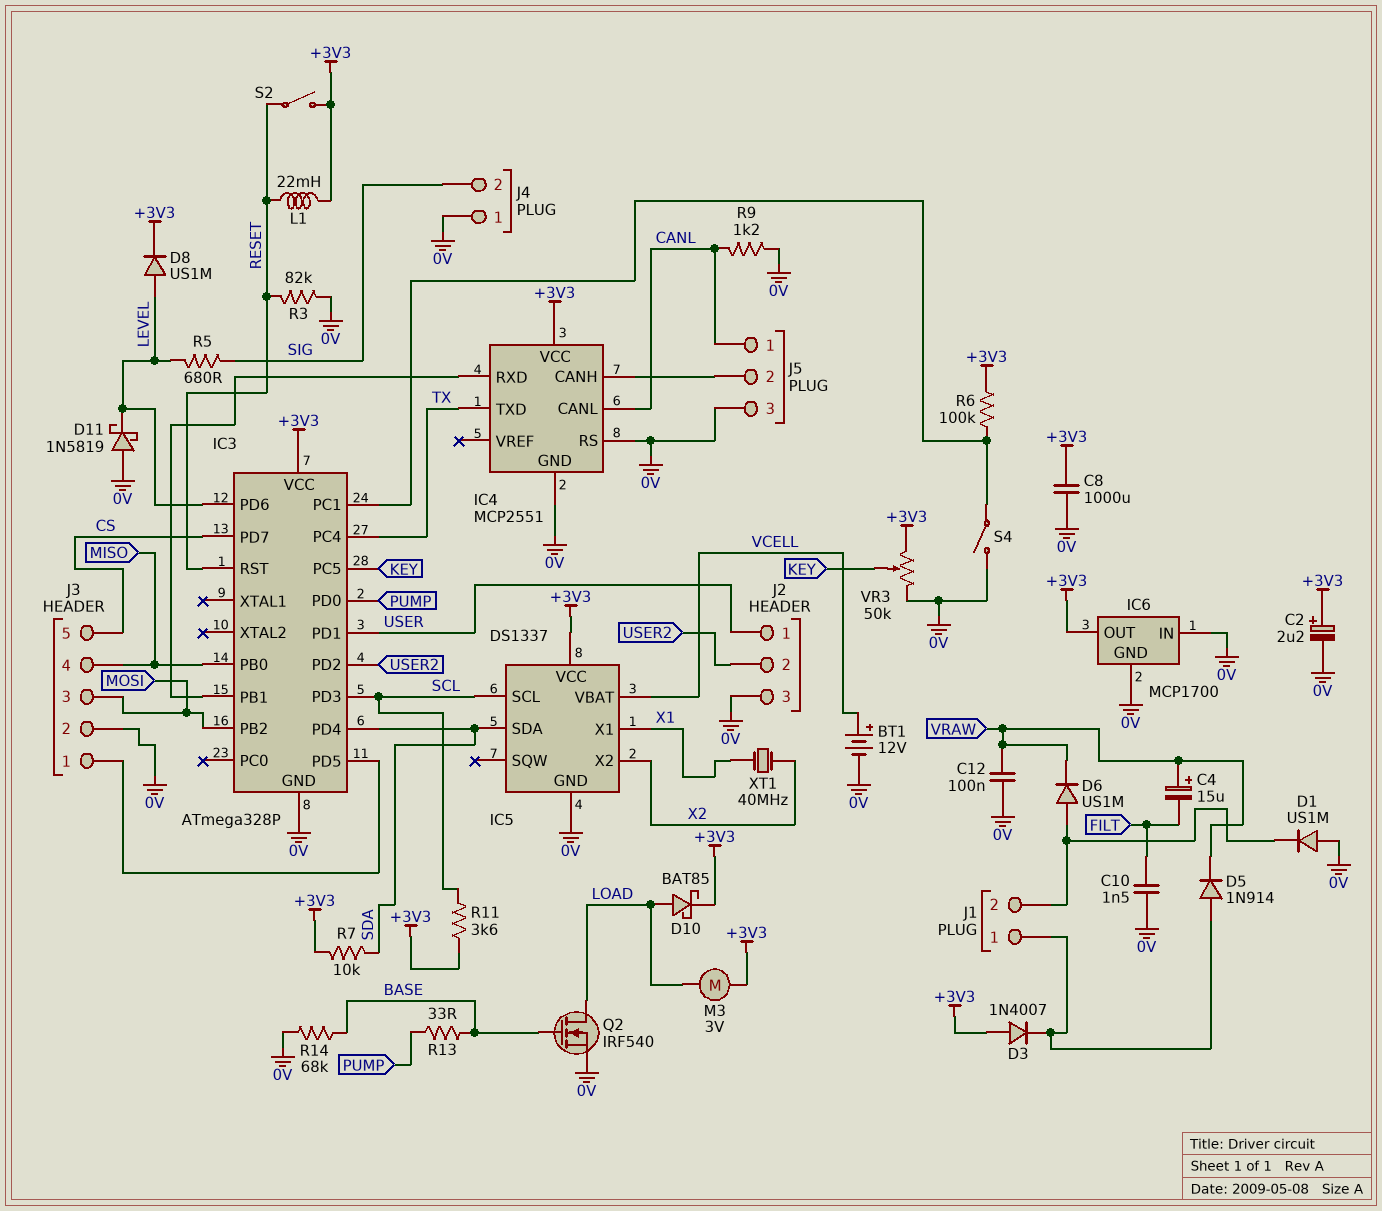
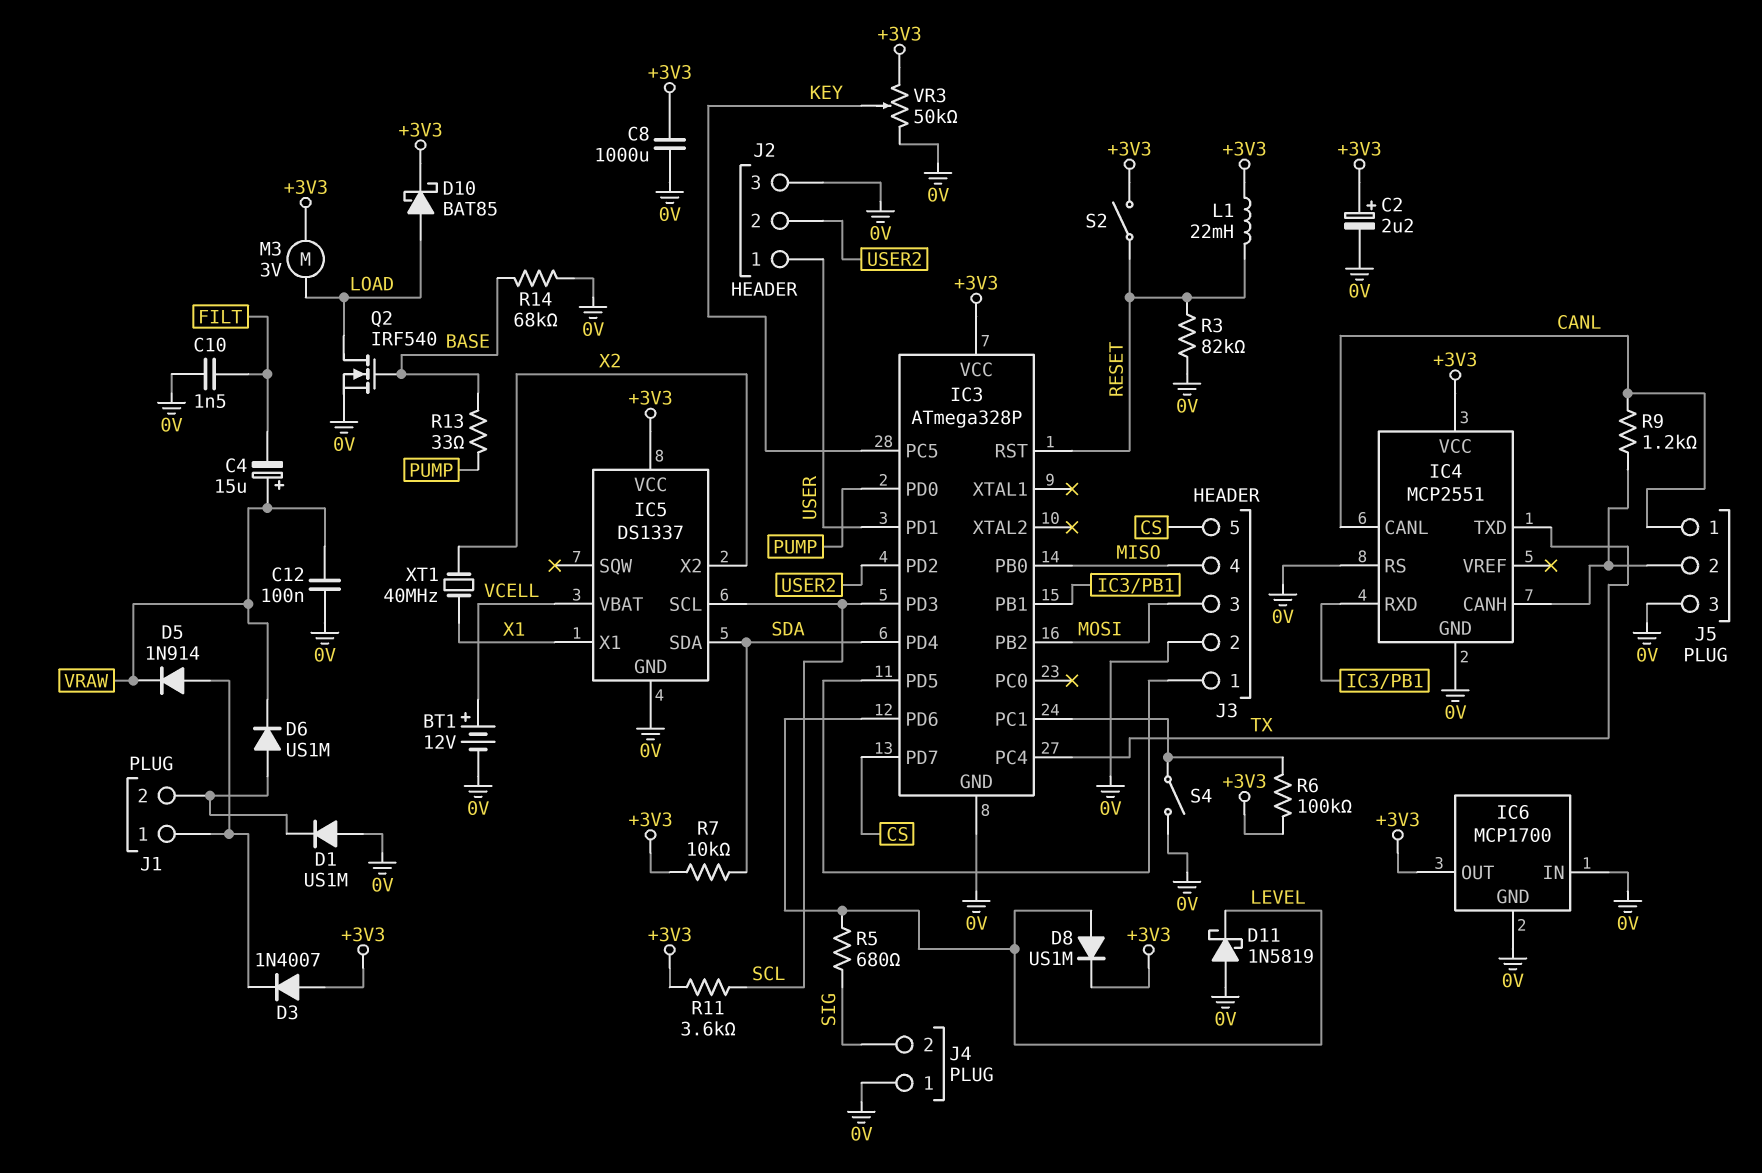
R9: 1.2k (0V, CANL) -> 1.2k (CANL, IC4/CANH)

